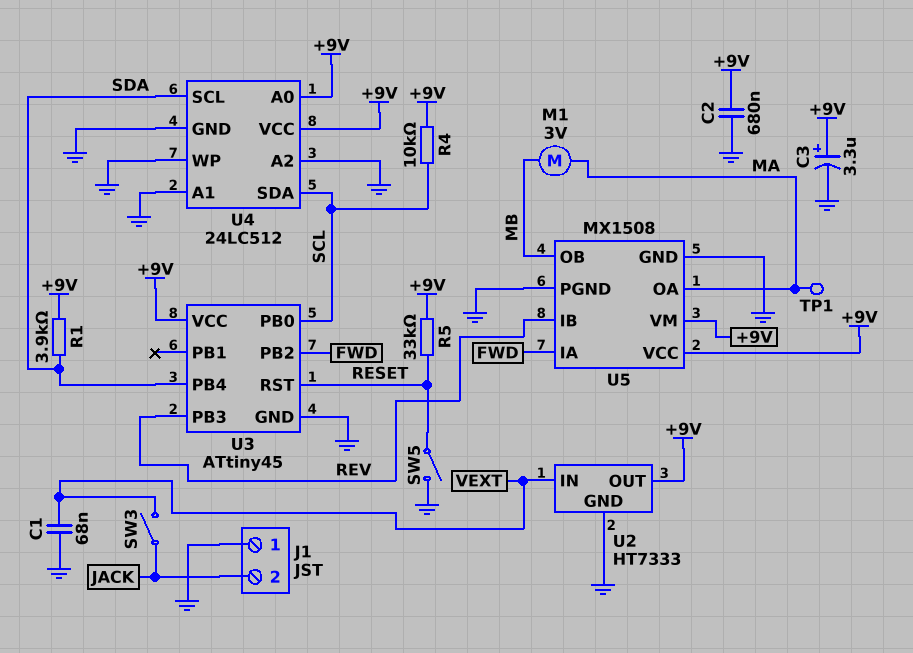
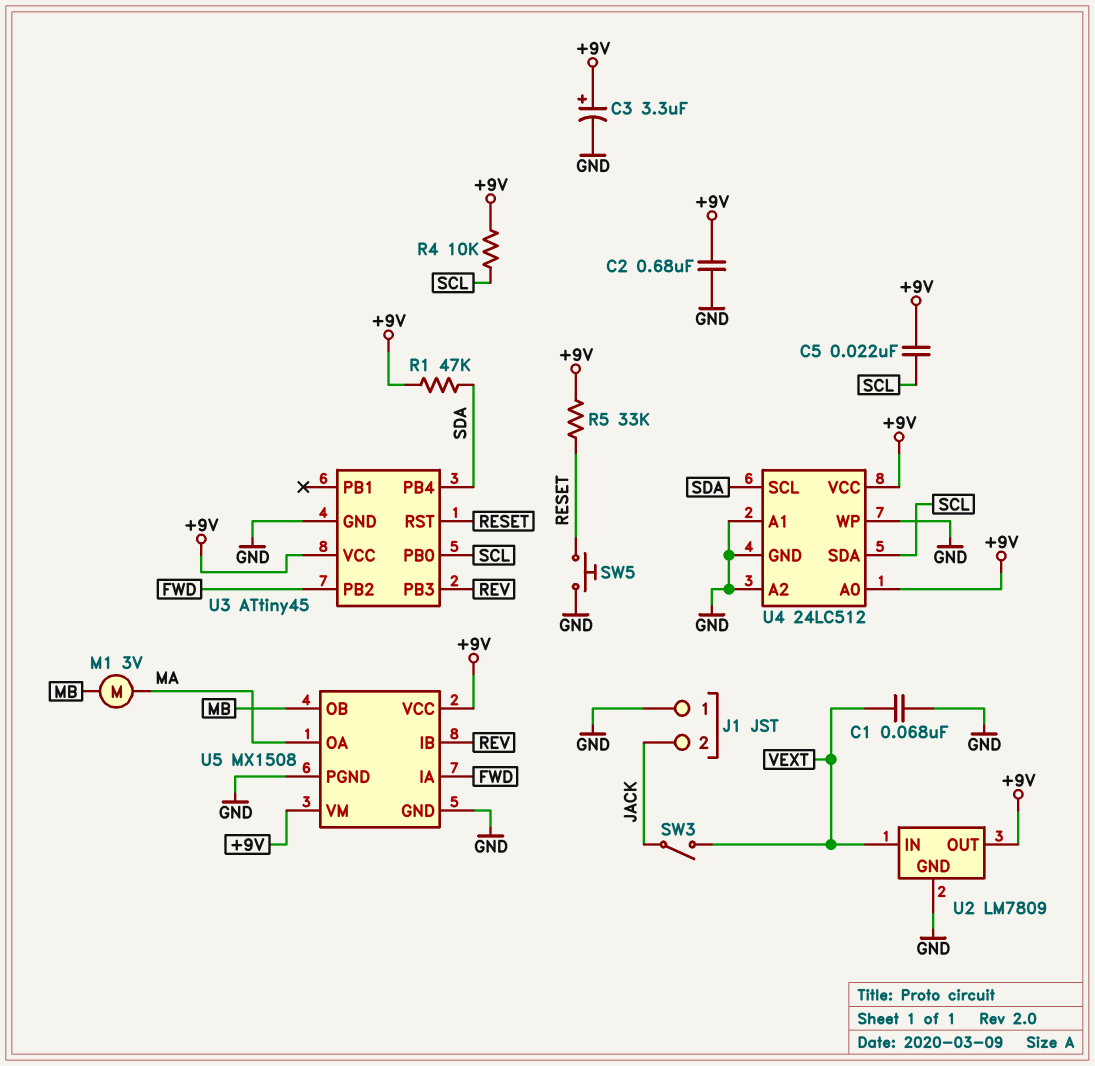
C5: none -> 22nF (+9V, SCL)
R1: 3.9k (+9V, SDA) -> 47k (+9V, SDA)
SW5: switch (GND, RESET) -> button (GND, RESET)
TP1: test point (MA) -> none
U2: HT7333 -> LM7809

